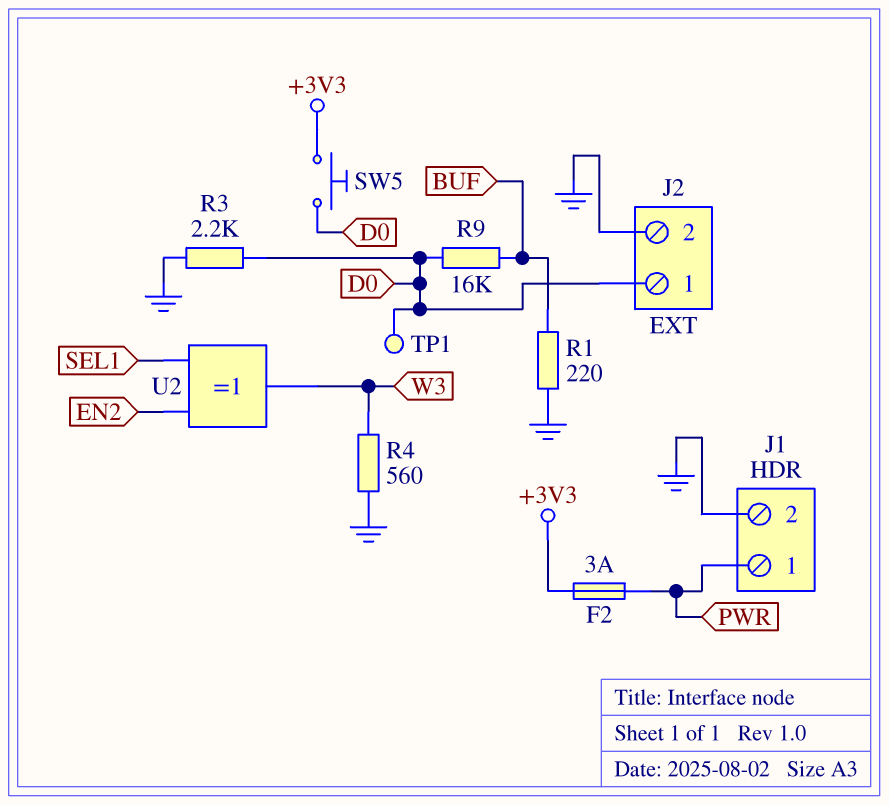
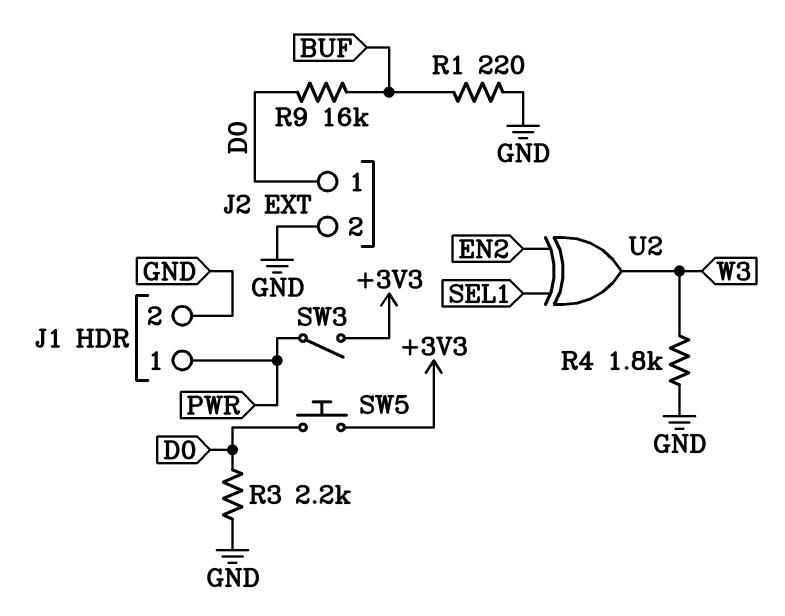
F2: 3A (+3V3, PWR) -> none
R4: 560 (GND, W3) -> 1.8k (GND, W3)
SW3: none -> switch (+3V3, PWR)
TP1: test point (D0) -> none

